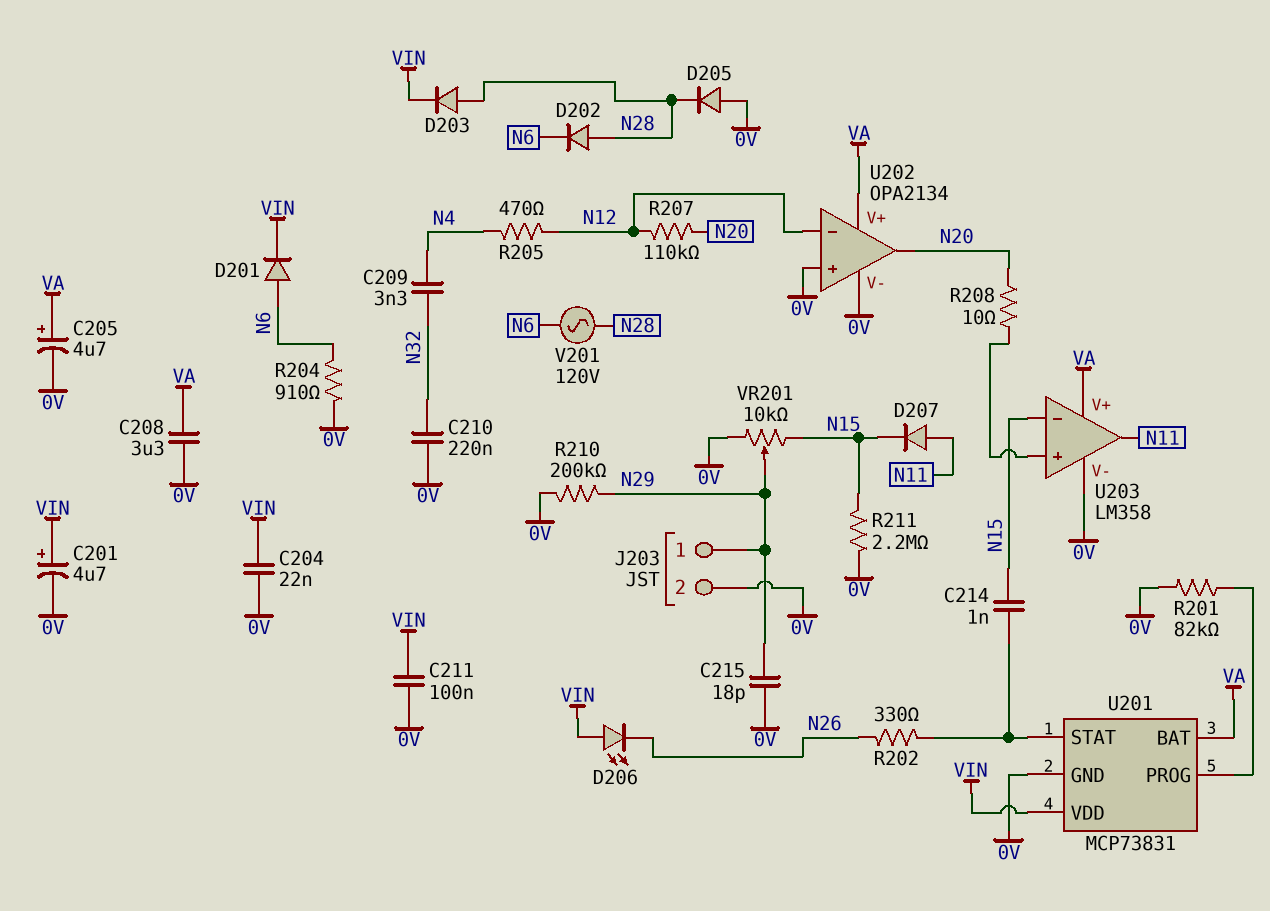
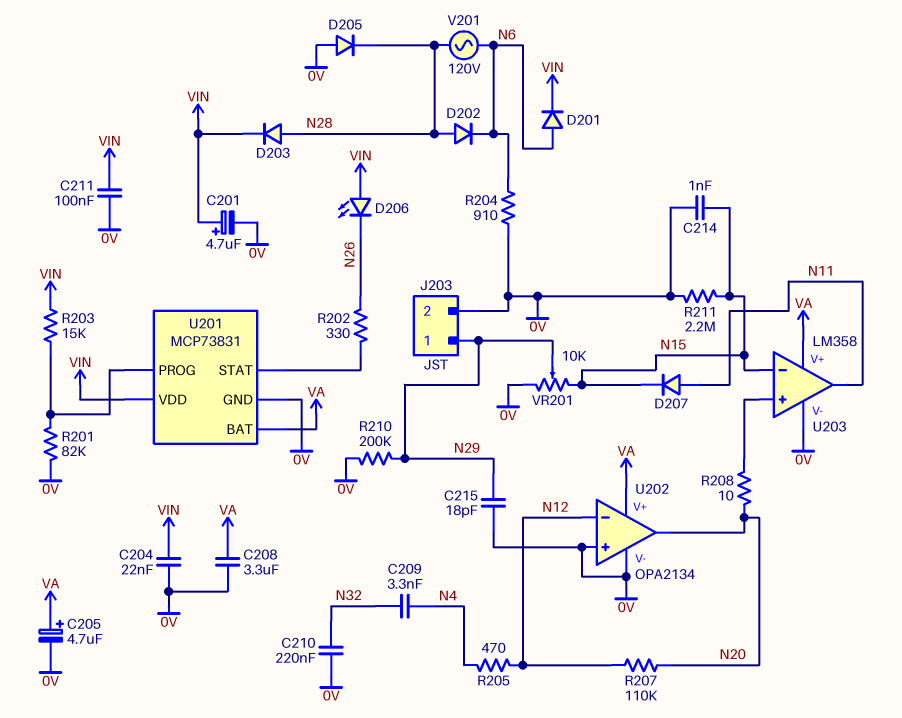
C214: 1nF (N15, U201/STAT) -> 1nF (0V, N15)
R203: none -> 15k (U201/PROG, VIN)

